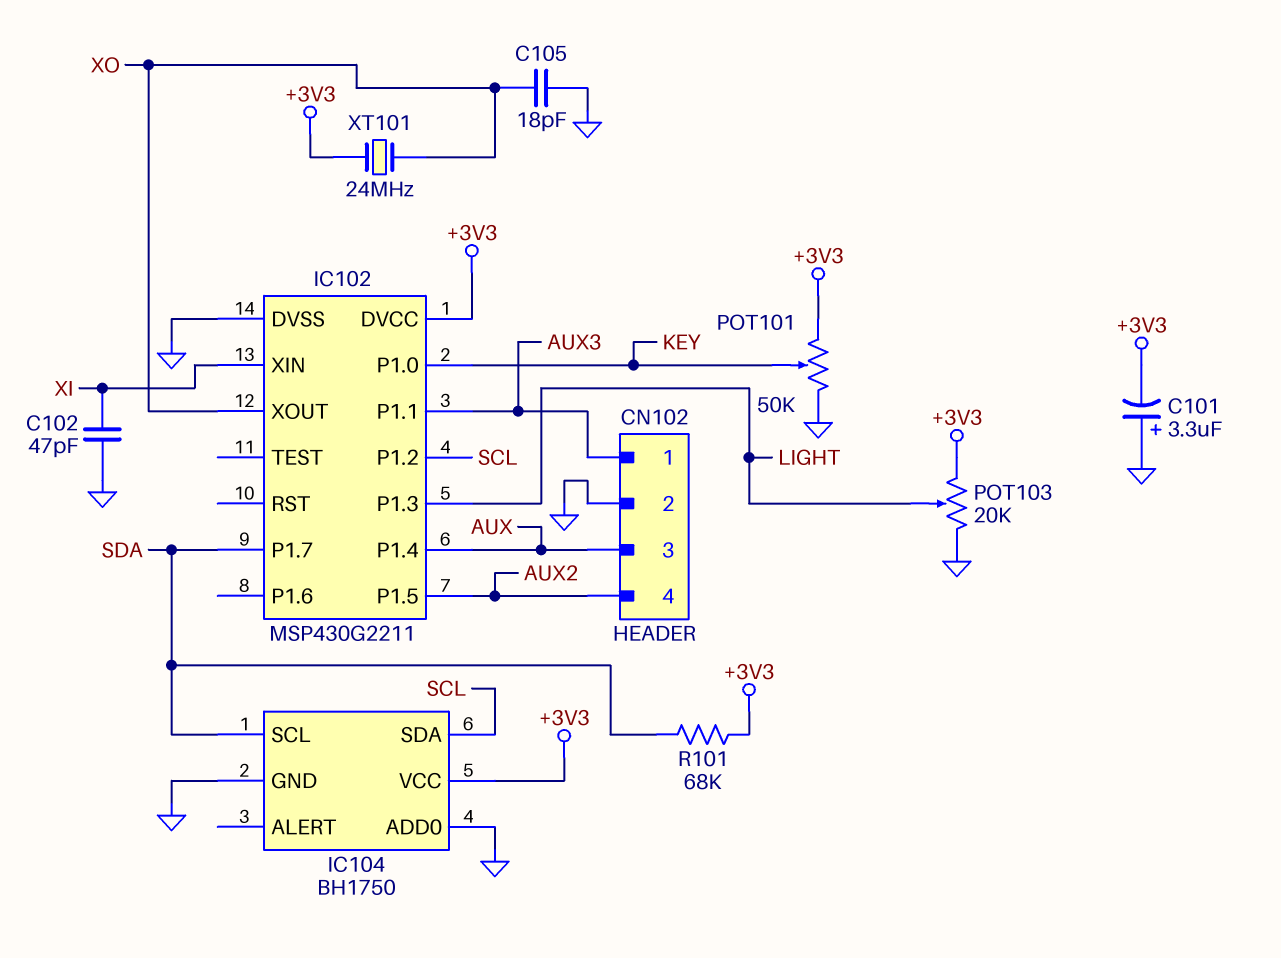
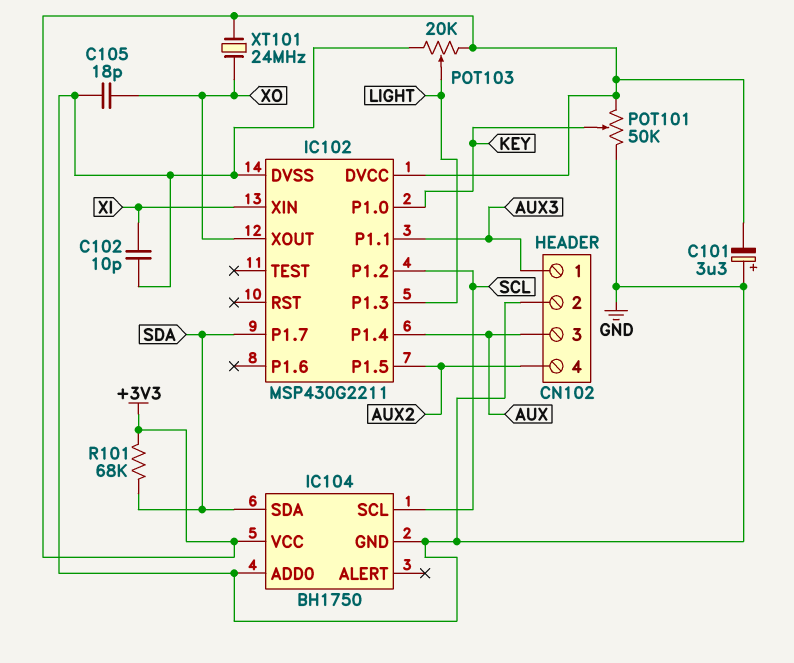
C102: 47pF (GND, XI) -> 10pF (GND, XI)
IC104 pin SCL: SDA -> SCL
IC104 pin SDA: SCL -> SDA

